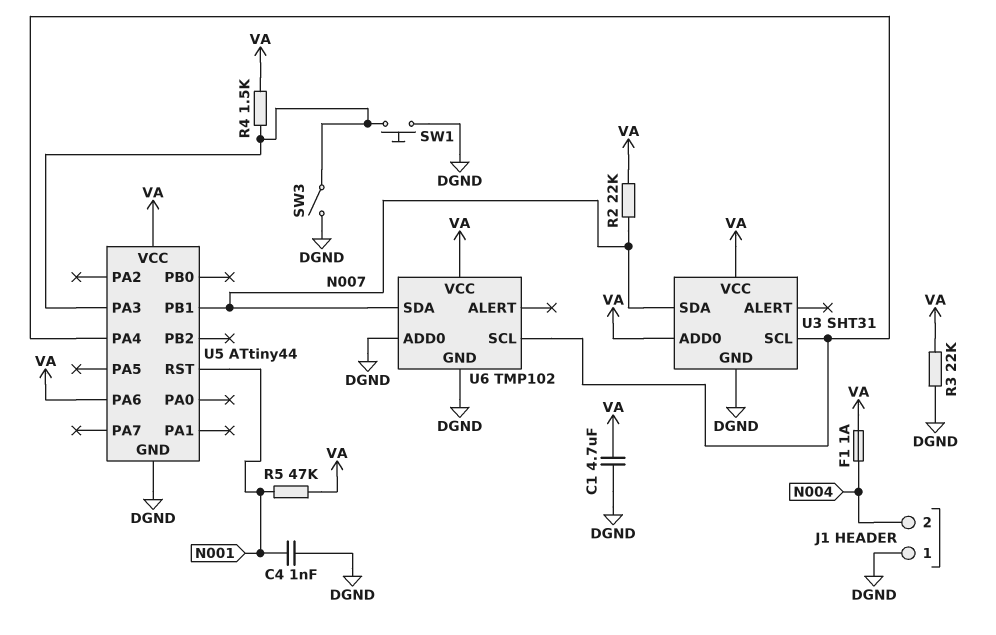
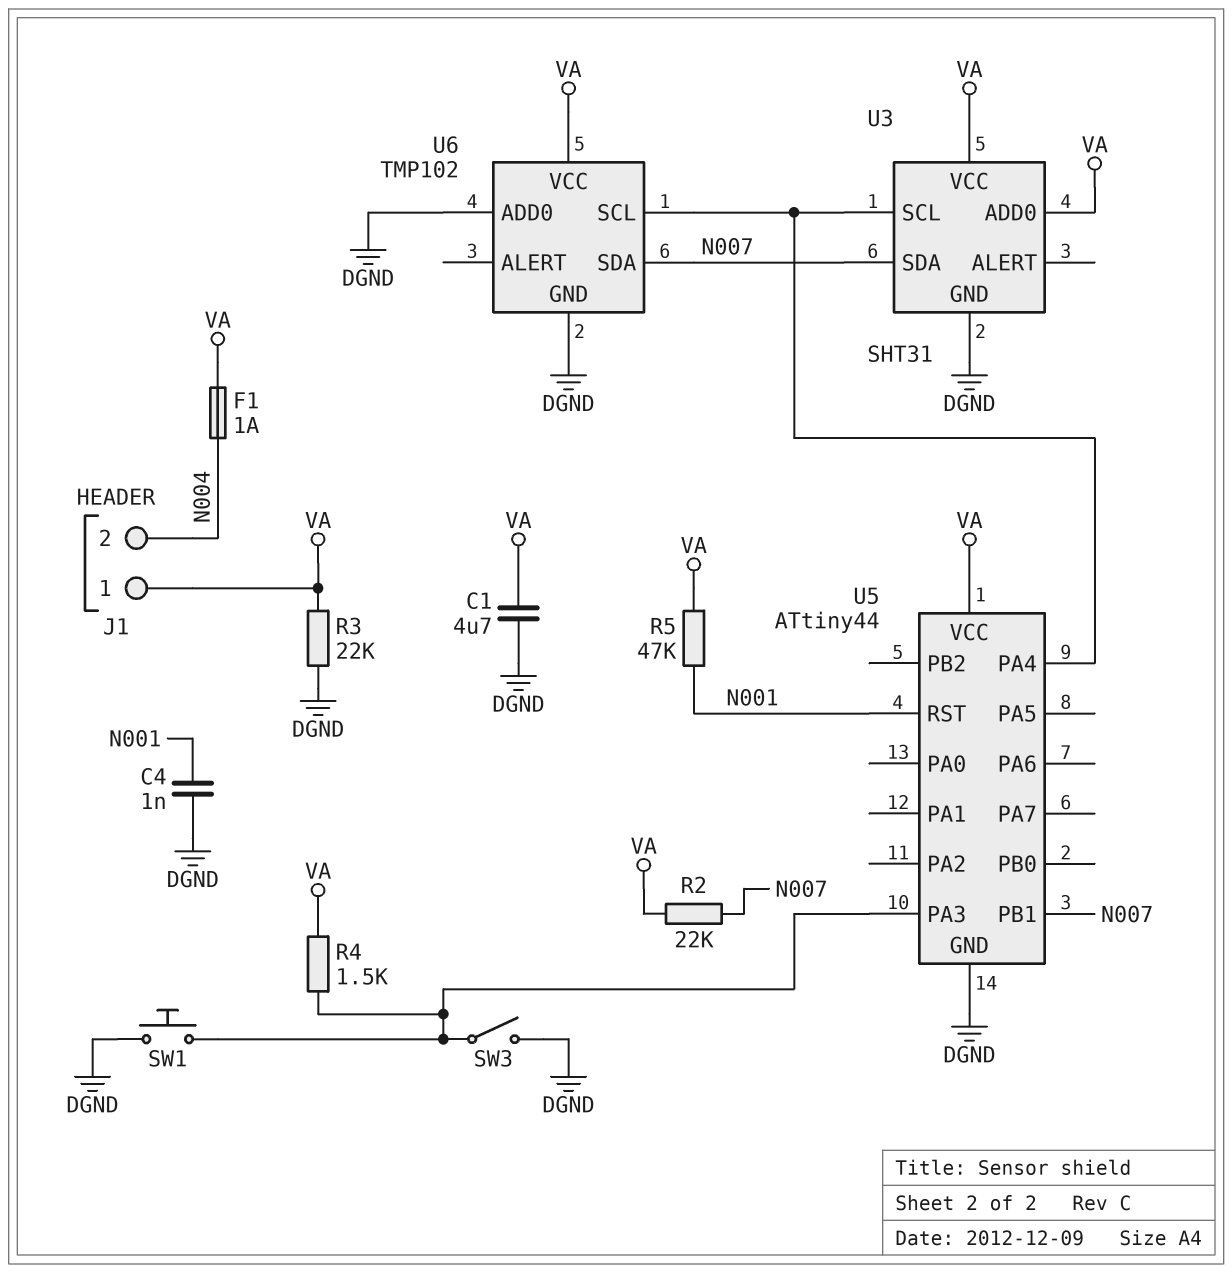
J1 pin 1: DGND -> VA
U5 pin PA6: VA -> none

